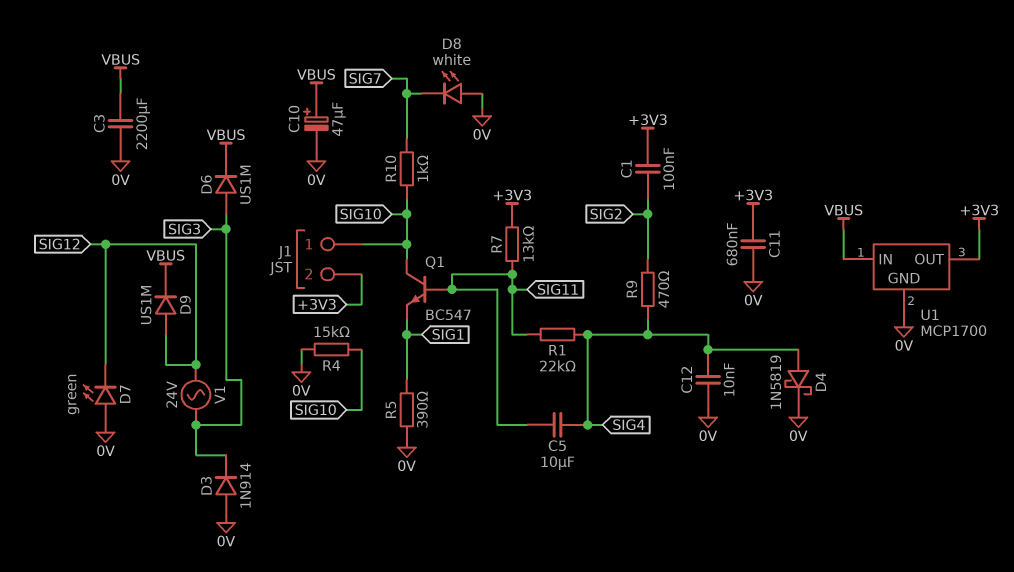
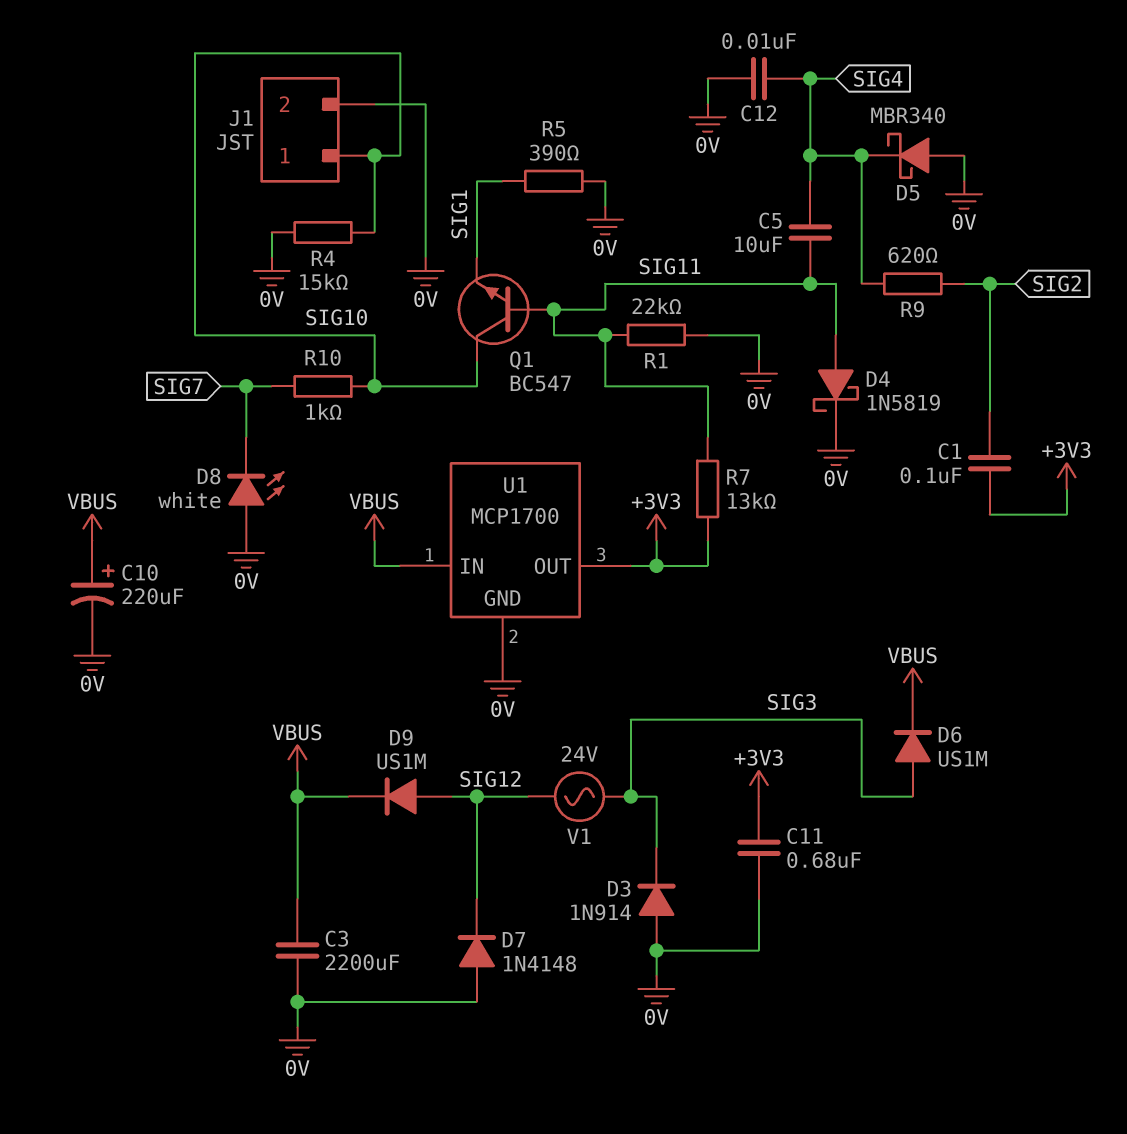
C10: 47uF (plus VBUS, minus 0V) -> 220uF (plus VBUS, minus 0V)
D4: schottky 1N5819 (A SIG4, K 0V) -> schottky 1N5819 (A SIG11, K 0V)
D5: none -> schottky MBR340 (A 0V, K SIG4)
D7: LED green (A 0V, K SIG12) -> diode 1N4148 (A 0V, K SIG12)
J1 pin 2: +3V3 -> 0V
R1: 22k (SIG4, SIG11) -> 22k (0V, SIG11)
R9: 470 (SIG2, SIG4) -> 620 (SIG2, SIG4)

